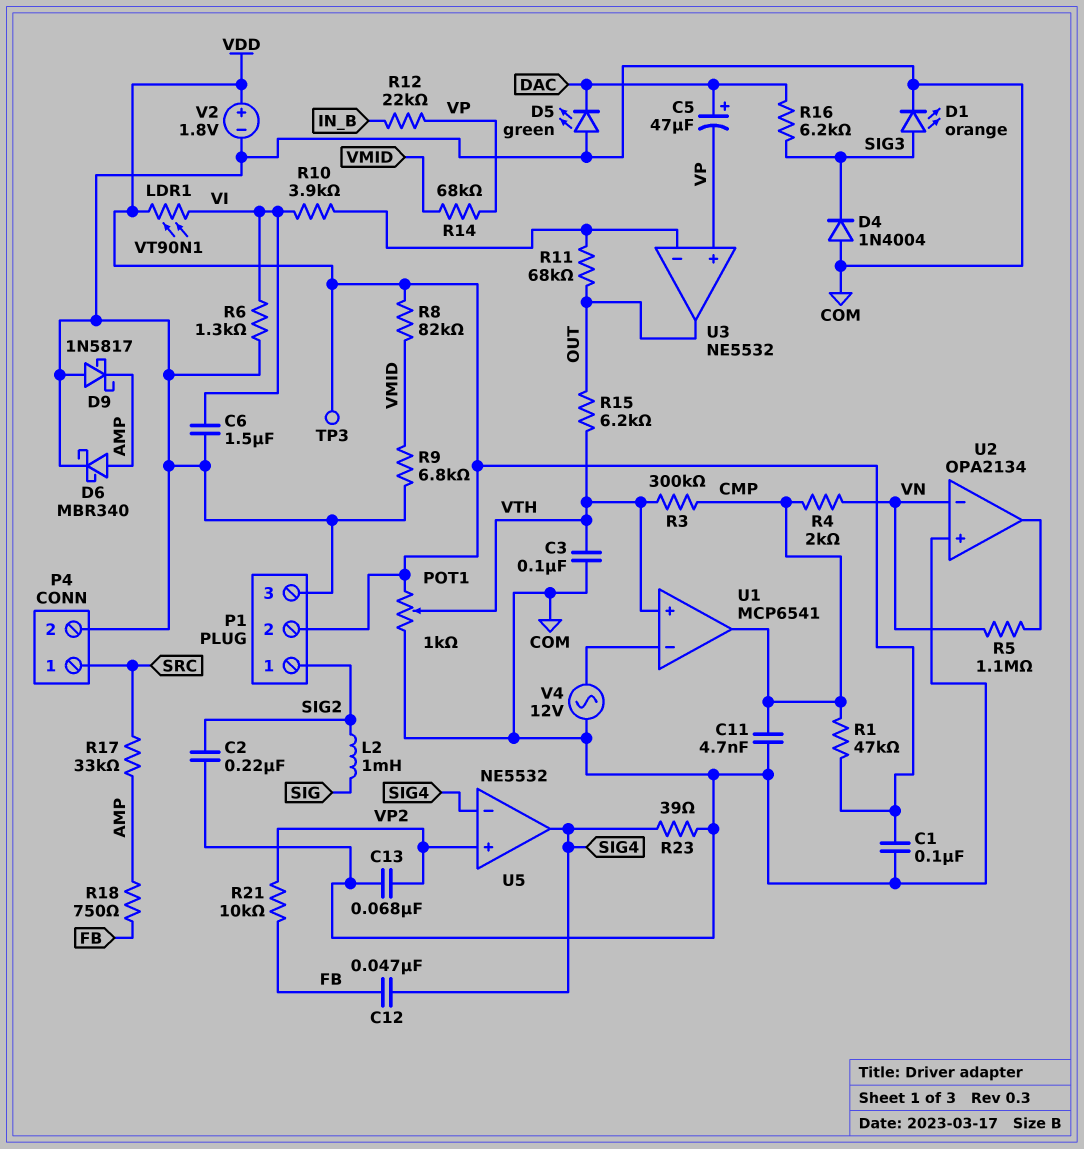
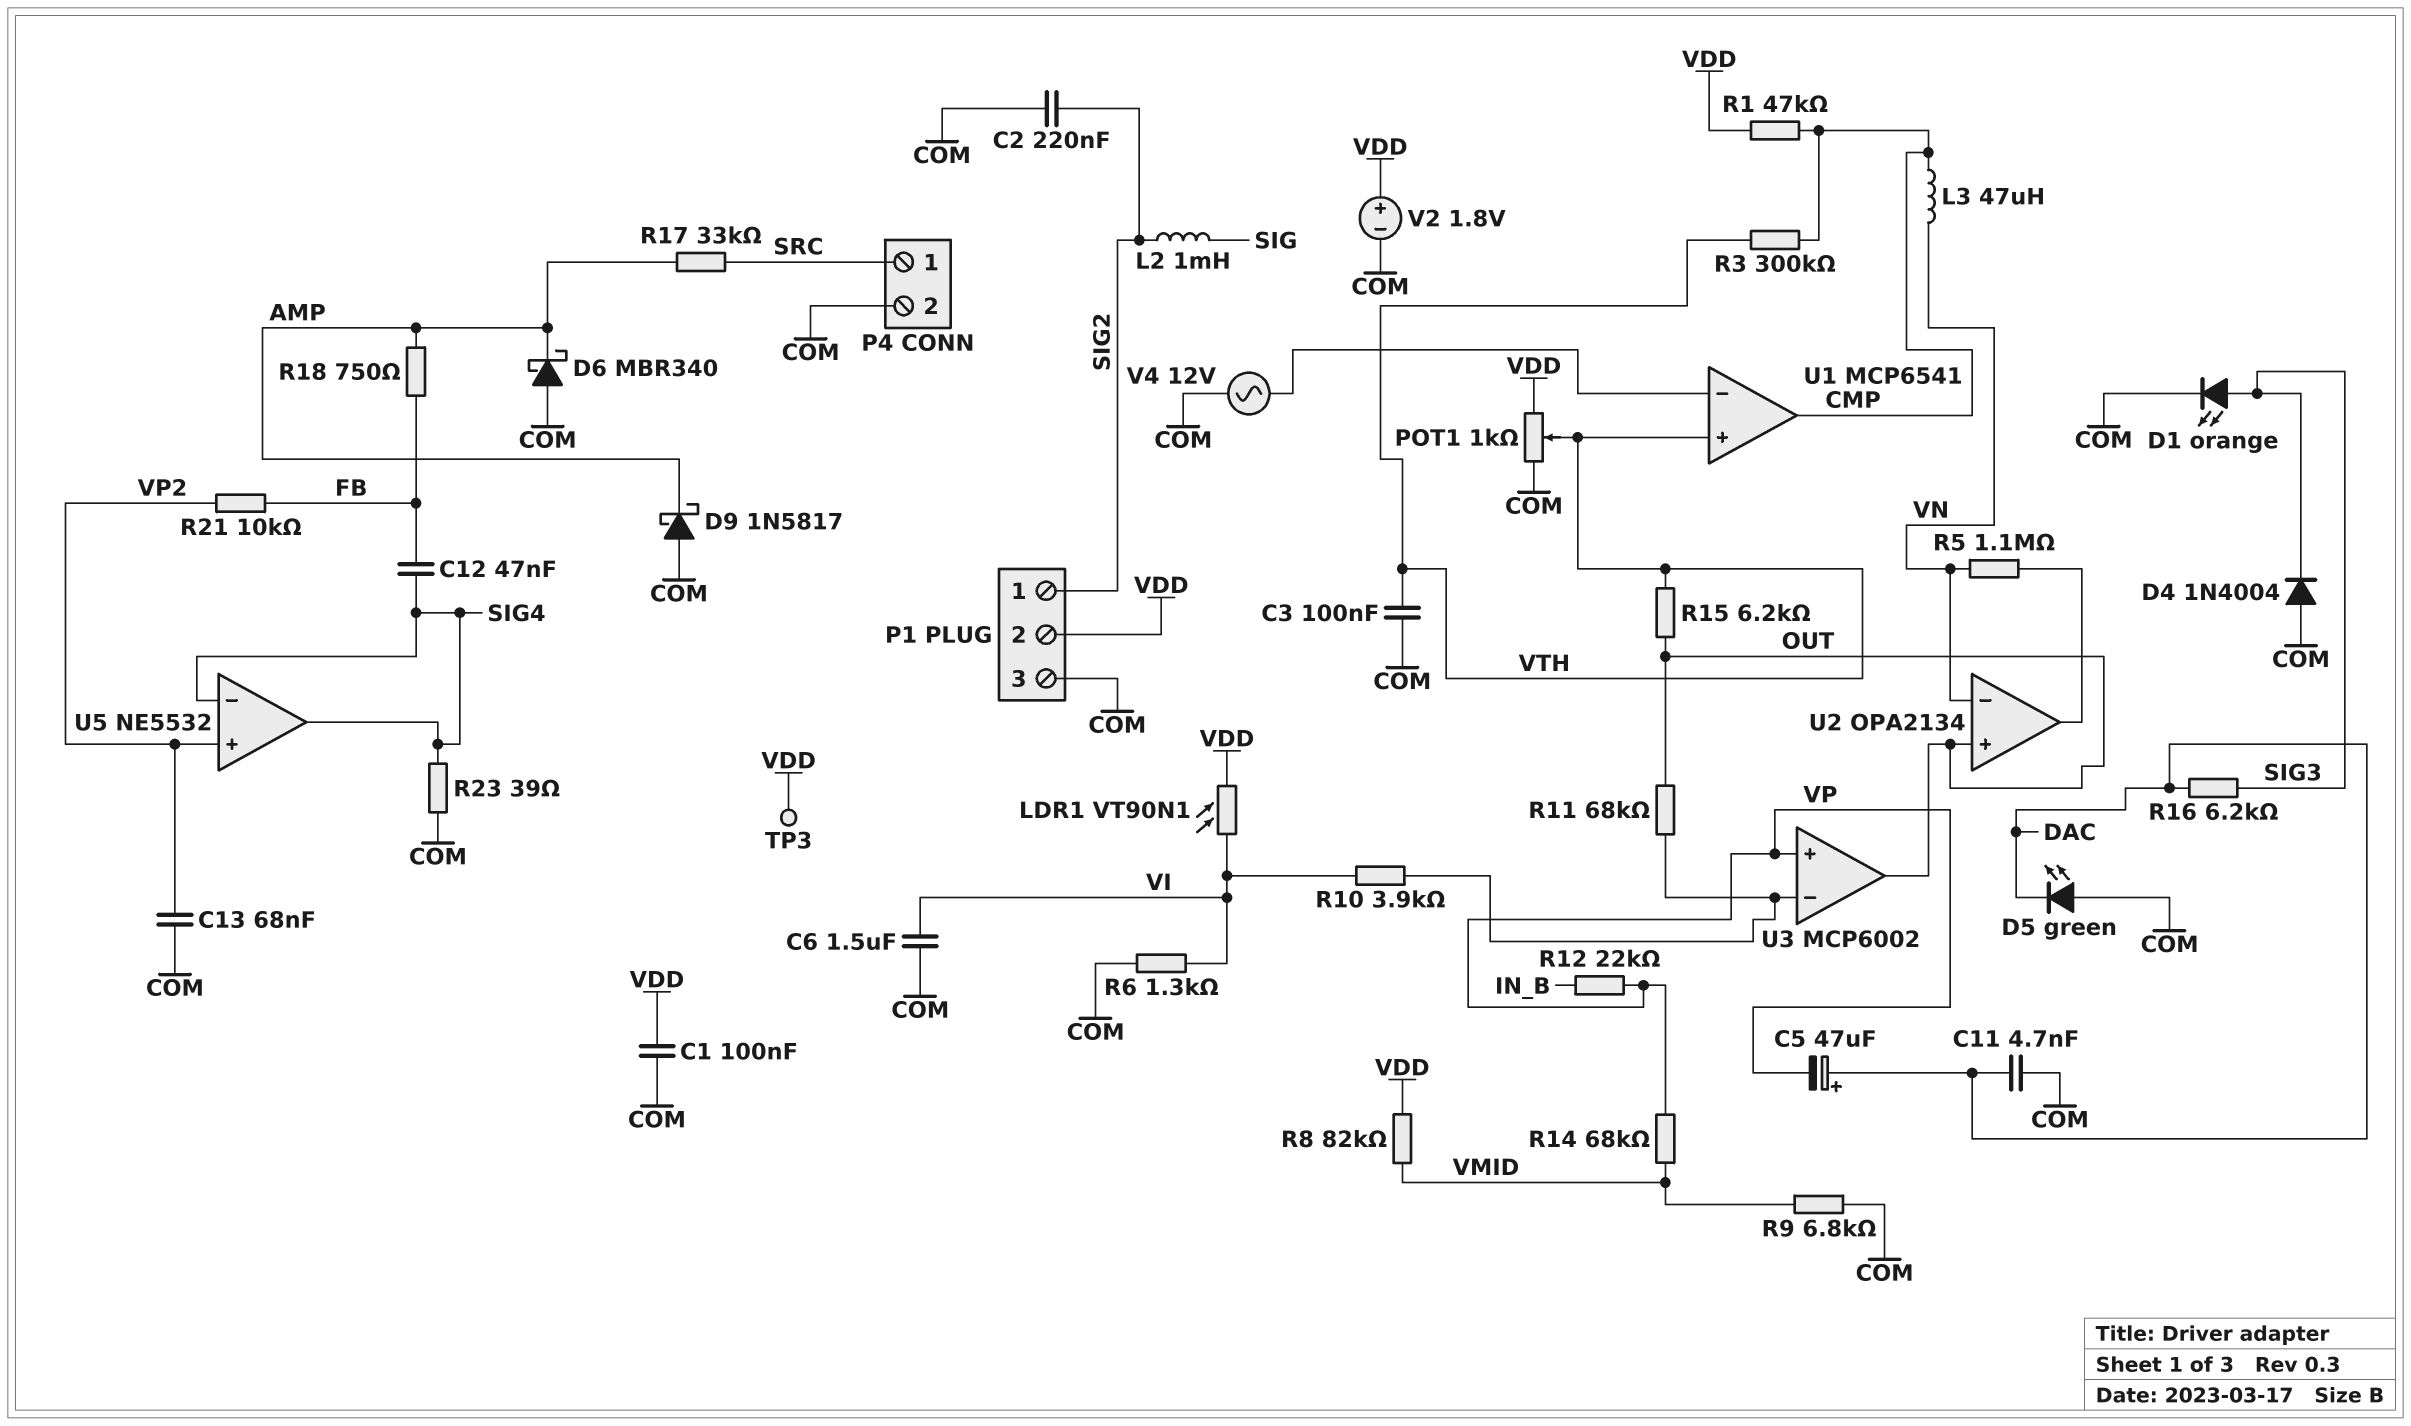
C11: 4.7nF (CMP, COM) -> 4.7nF (COM, DAC)
D6: schottky MBR340 (A AMP, K COM) -> schottky MBR340 (A COM, K AMP)
L3: none -> 47uH (CMP, VN)
R4: 2k (CMP, VN) -> none
U2 pin in+: COM -> OUT
U3: NE5532 -> MCP6002

